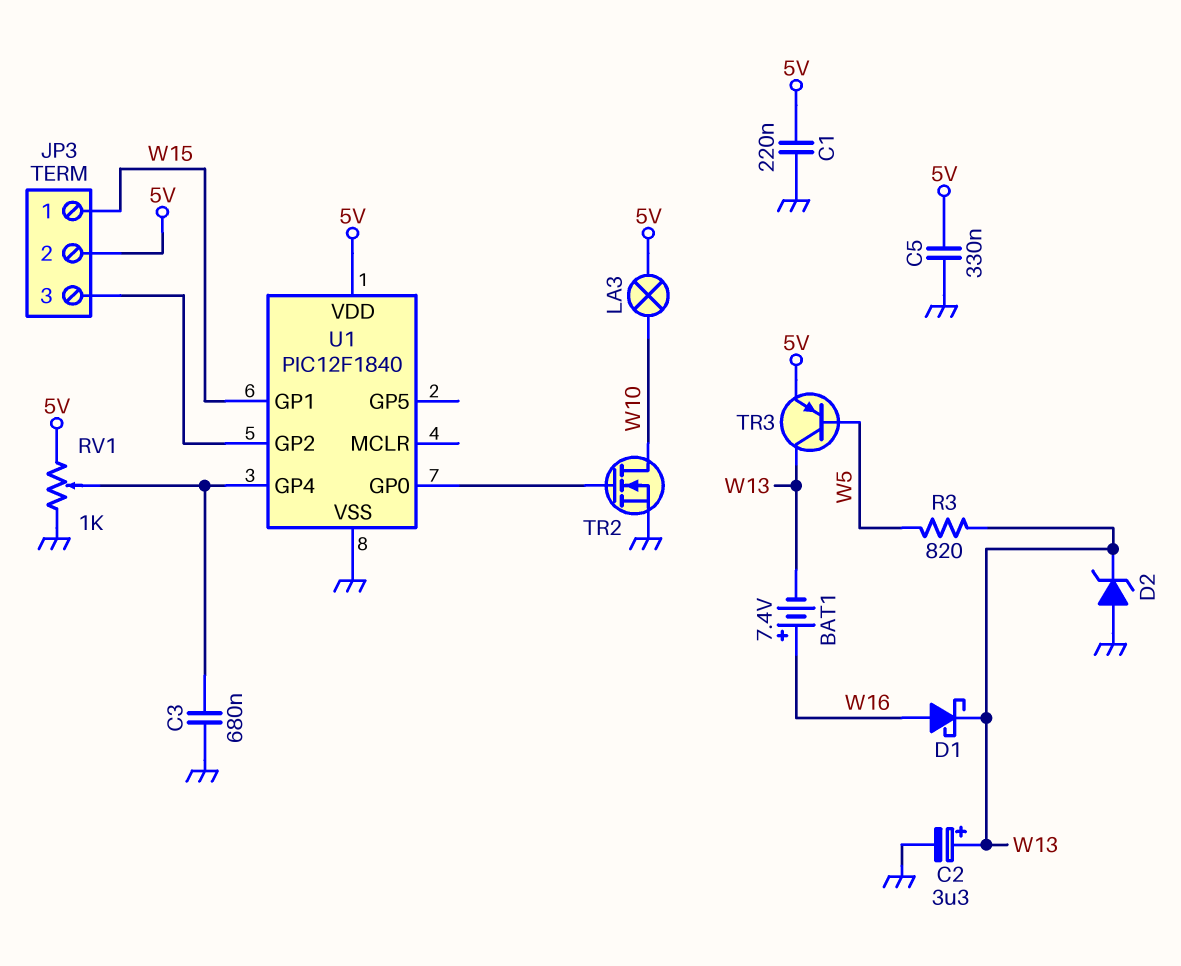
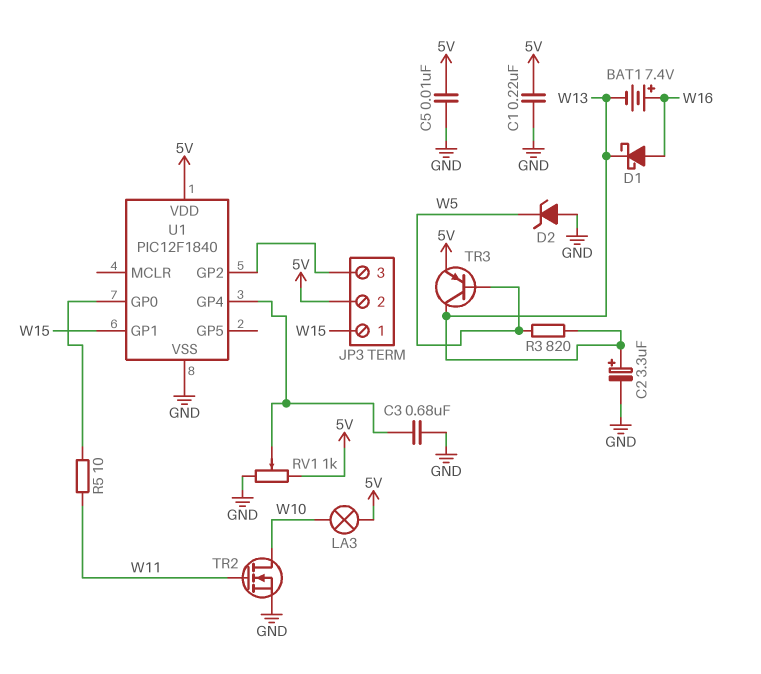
C5: 330nF (5V, GND) -> 10nF (5V, GND)
D2: zener (A GND, K W13) -> zener (A GND, K W5)
R5: none -> 10 (U1/GP0, W11)
TR2: NMOS (G U1/GP0, D W10, S GND) -> NMOS (G W11, D W10, S GND)

